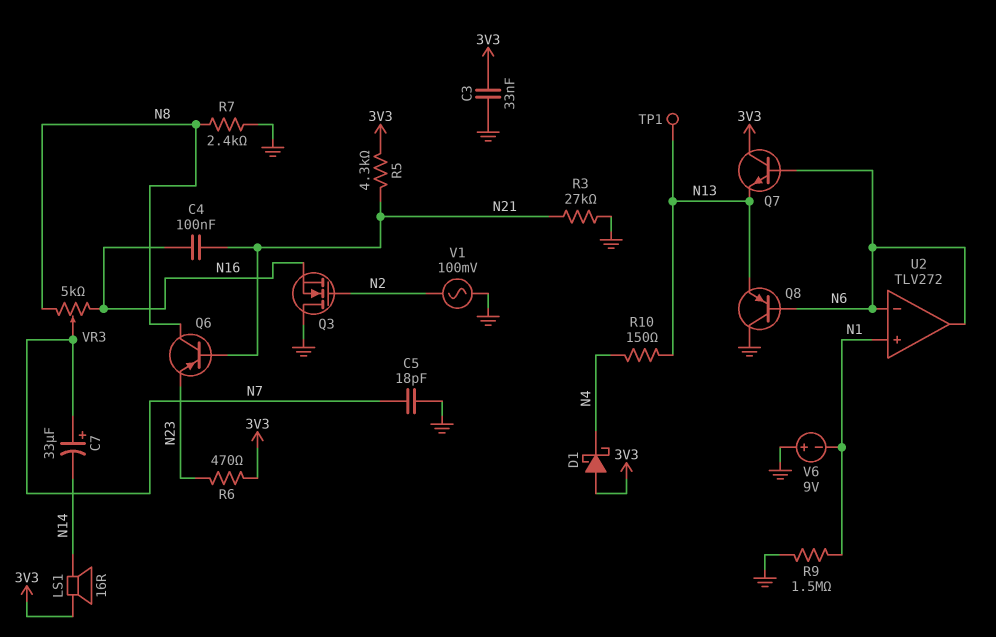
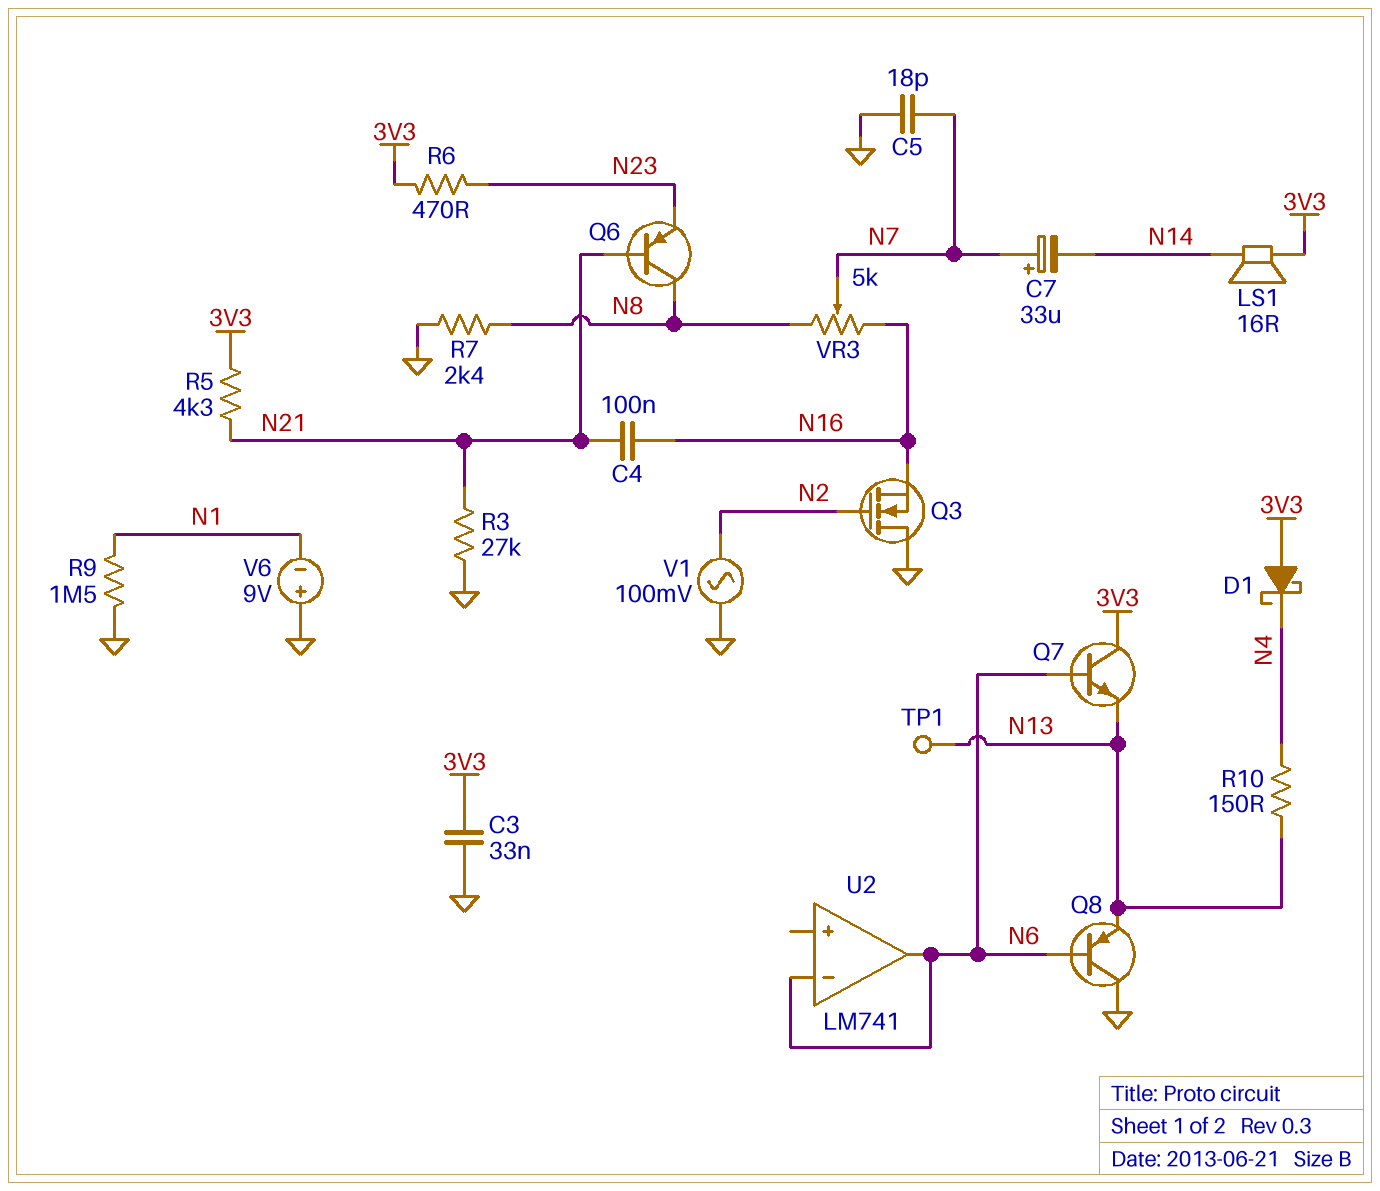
U2: TLV272 -> LM741
U2 pin in+: N1 -> none

